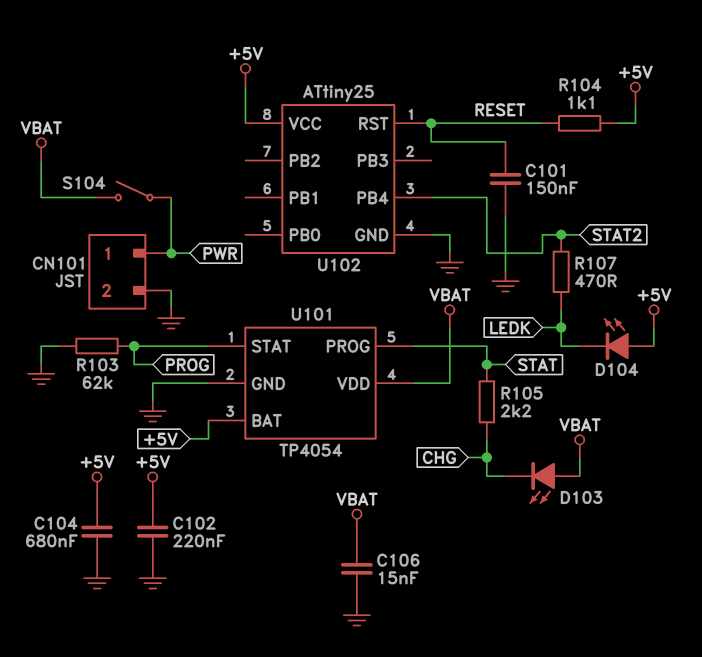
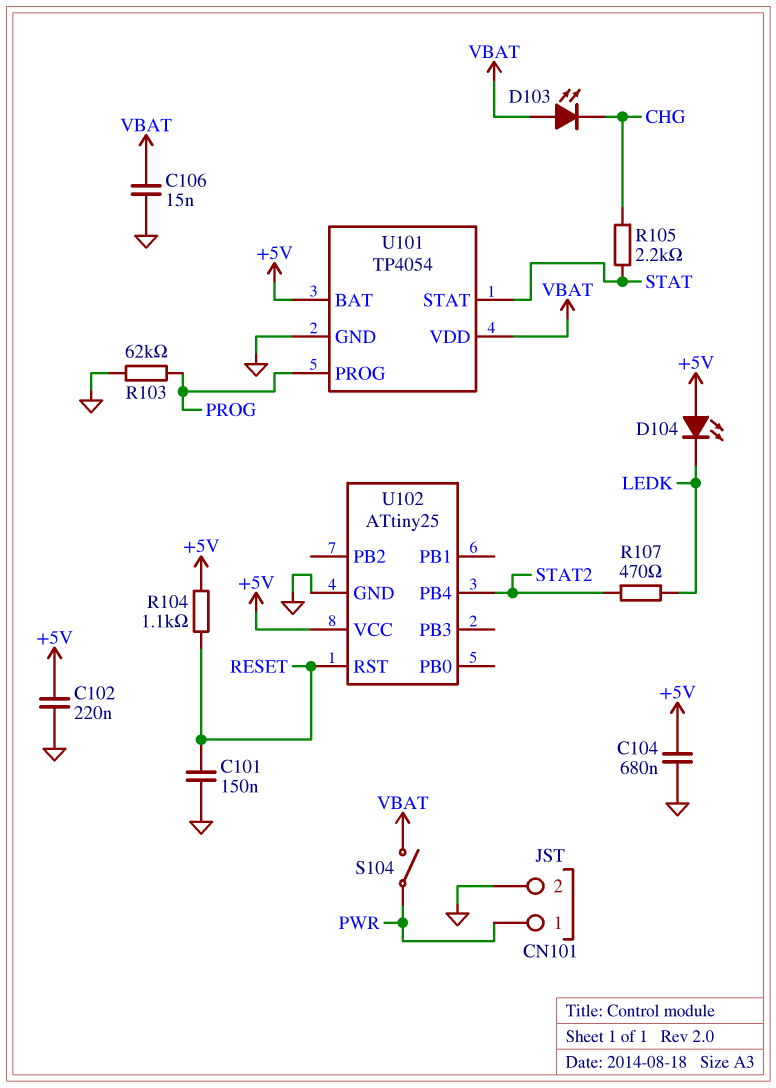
U101 pin PROG: STAT -> PROG
U101 pin STAT: PROG -> STAT

